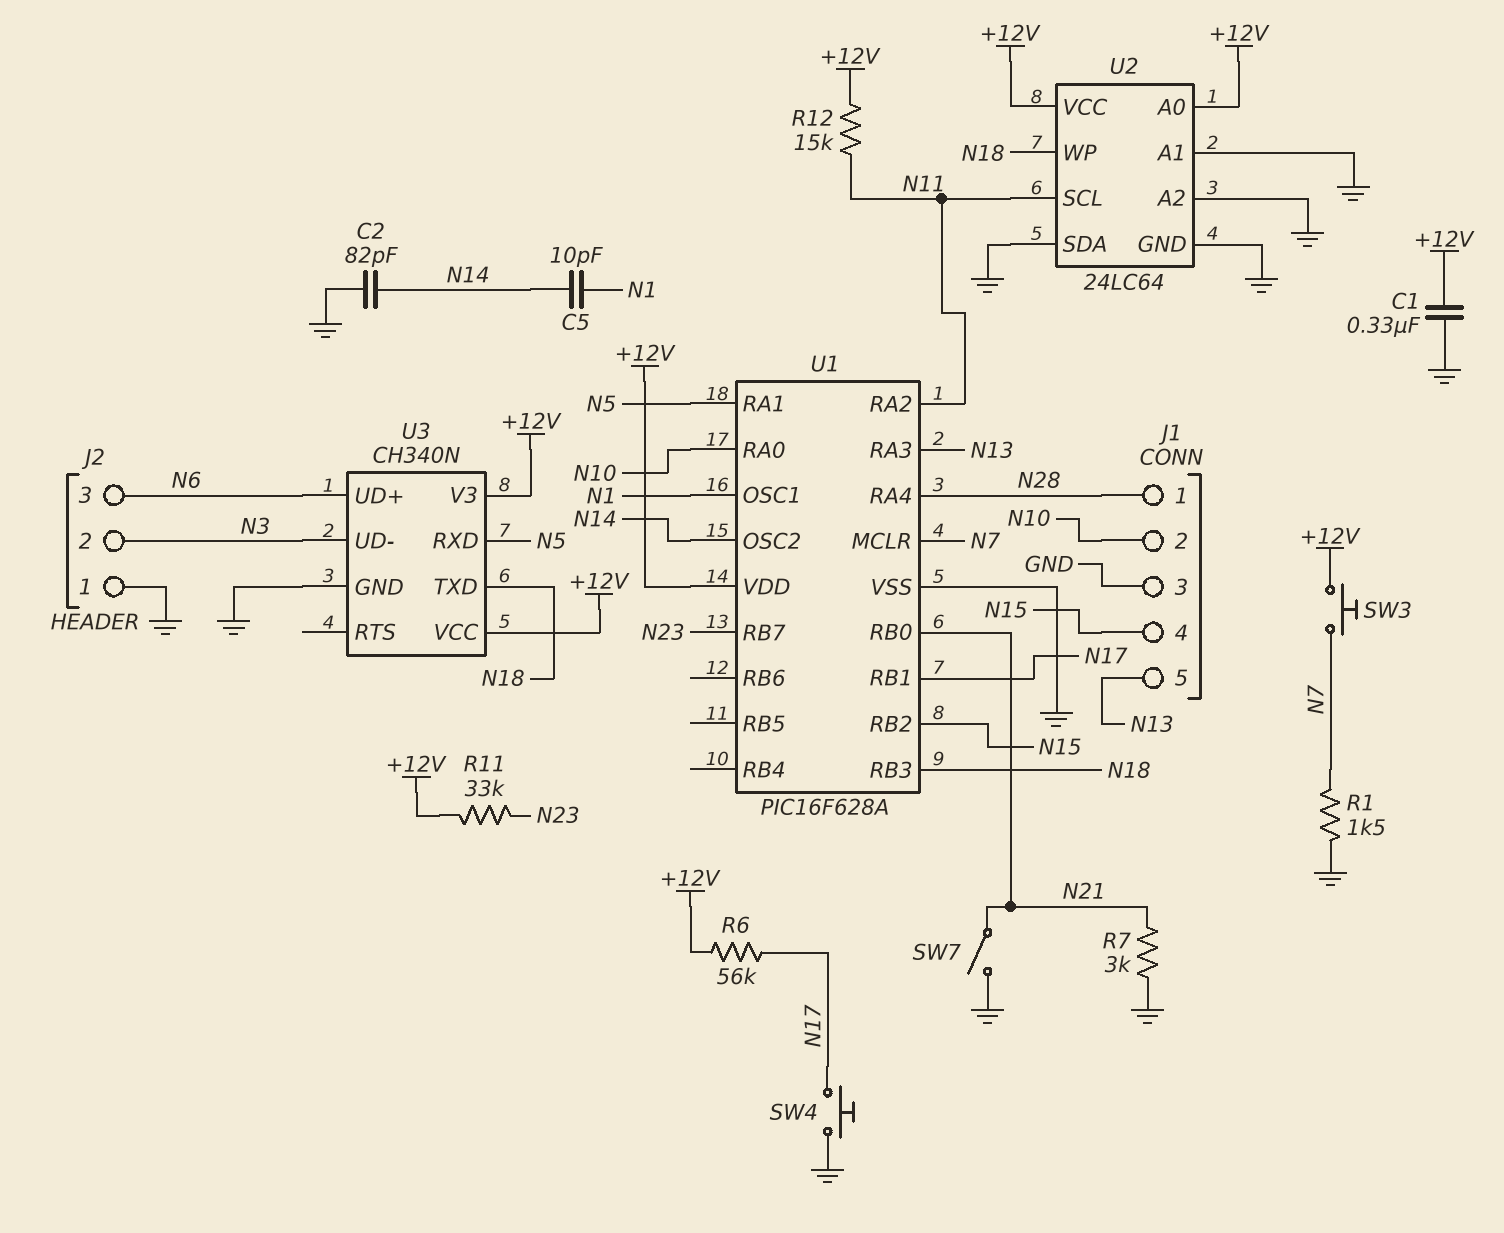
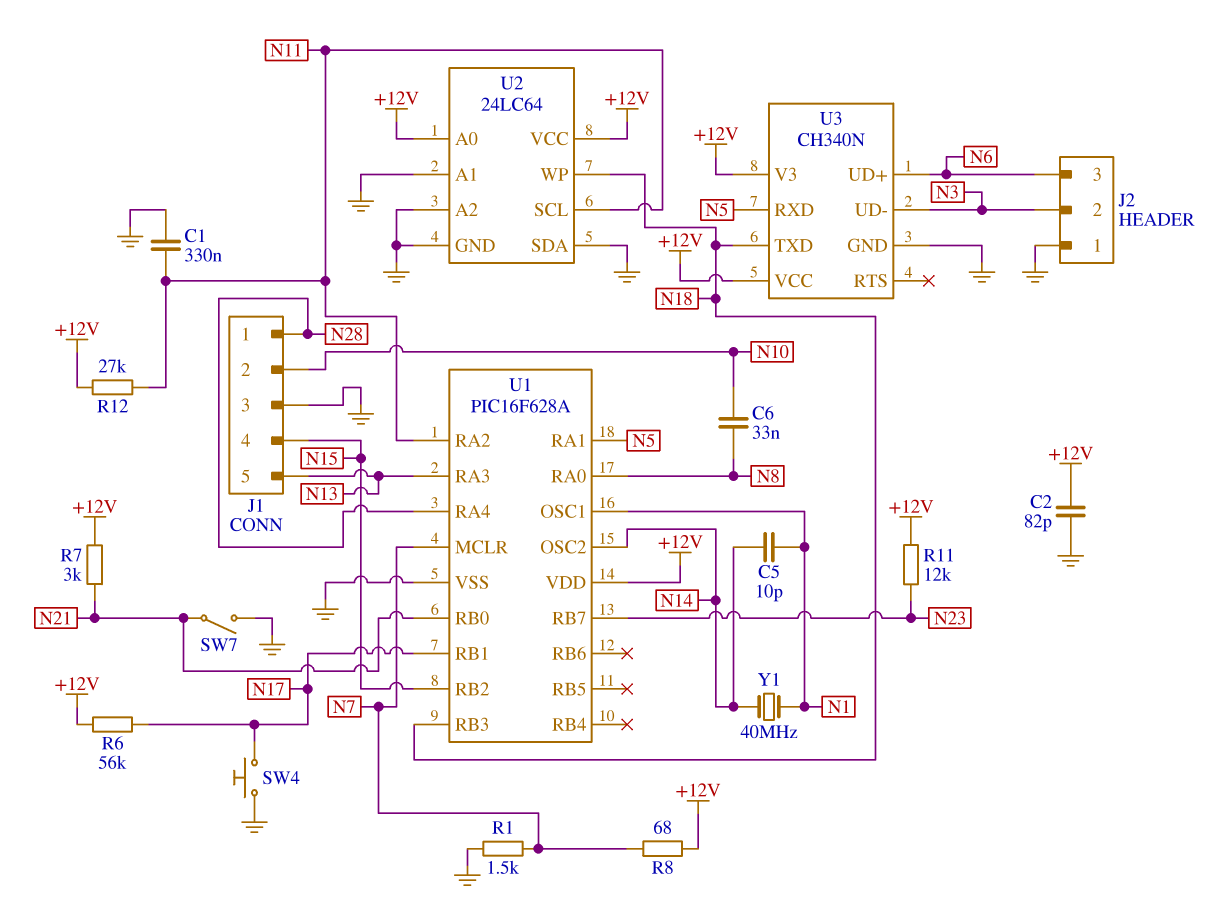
C1: 330nF (+12V, GND) -> 330nF (GND, N11)
C2: 82pF (GND, N14) -> 82pF (+12V, GND)
C6: none -> 33nF (N8, N10)
R7: 3k (GND, N21) -> 3k (+12V, N21)
R8: none -> 68 (+12V, N7)
R11: 33k (+12V, N23) -> 12k (+12V, N23)
R12: 15k (+12V, N11) -> 27k (+12V, N11)
SW3: button (+12V, N7) -> none
U1 pin RA0: N10 -> N8
Y1: none -> 40MHz (N1, N14)

